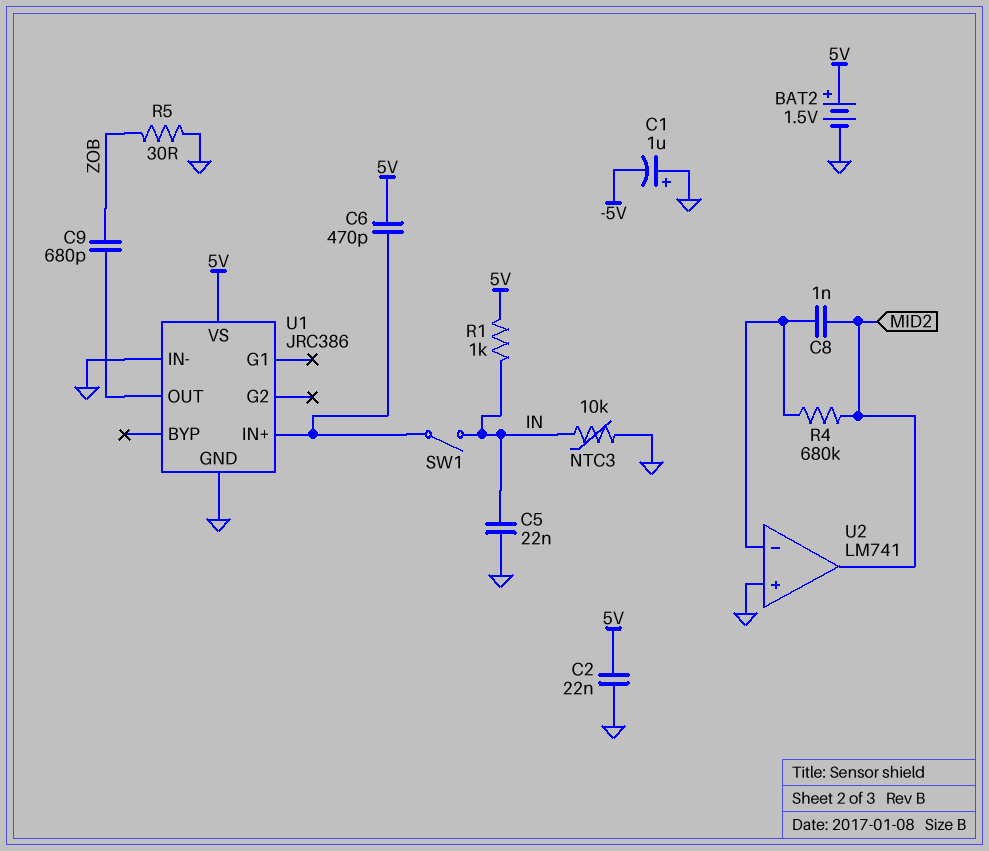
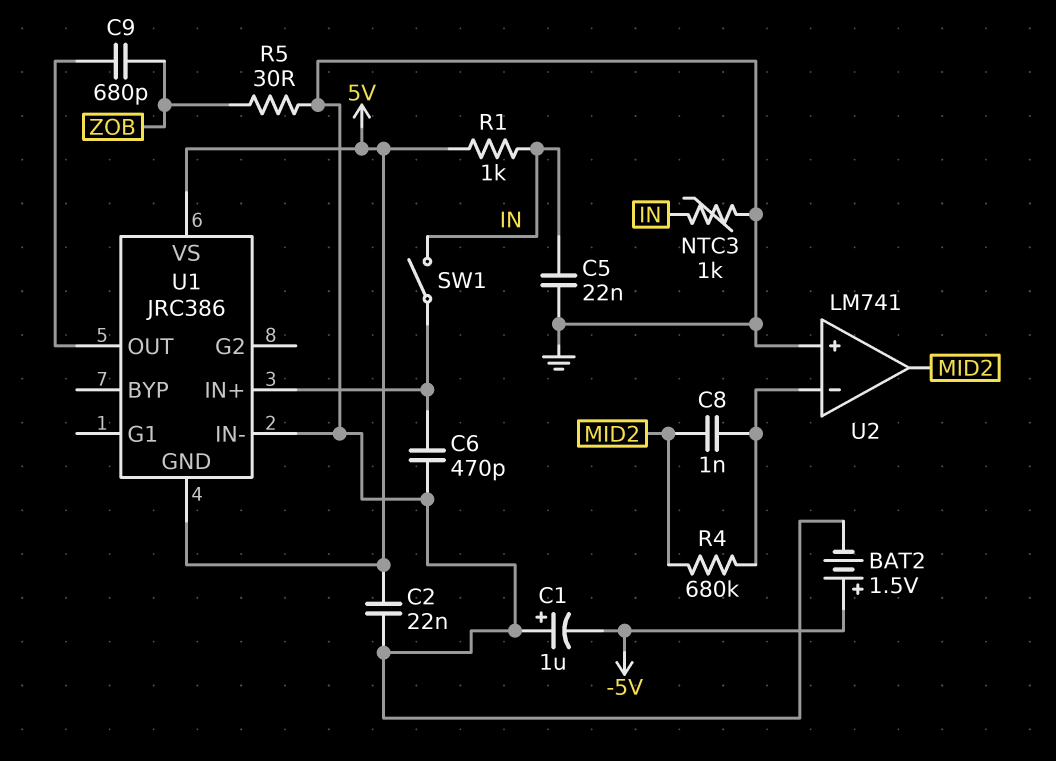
BAT2: 1.5V (plus 5V, minus GND) -> 1.5V (plus -5V, minus GND)
C6: 470pF (5V, U1/IN+) -> 470pF (GND, U1/IN+)
NTC3: 10k (GND, IN) -> 1k (GND, IN)
U1 pin GND: GND -> 5V

